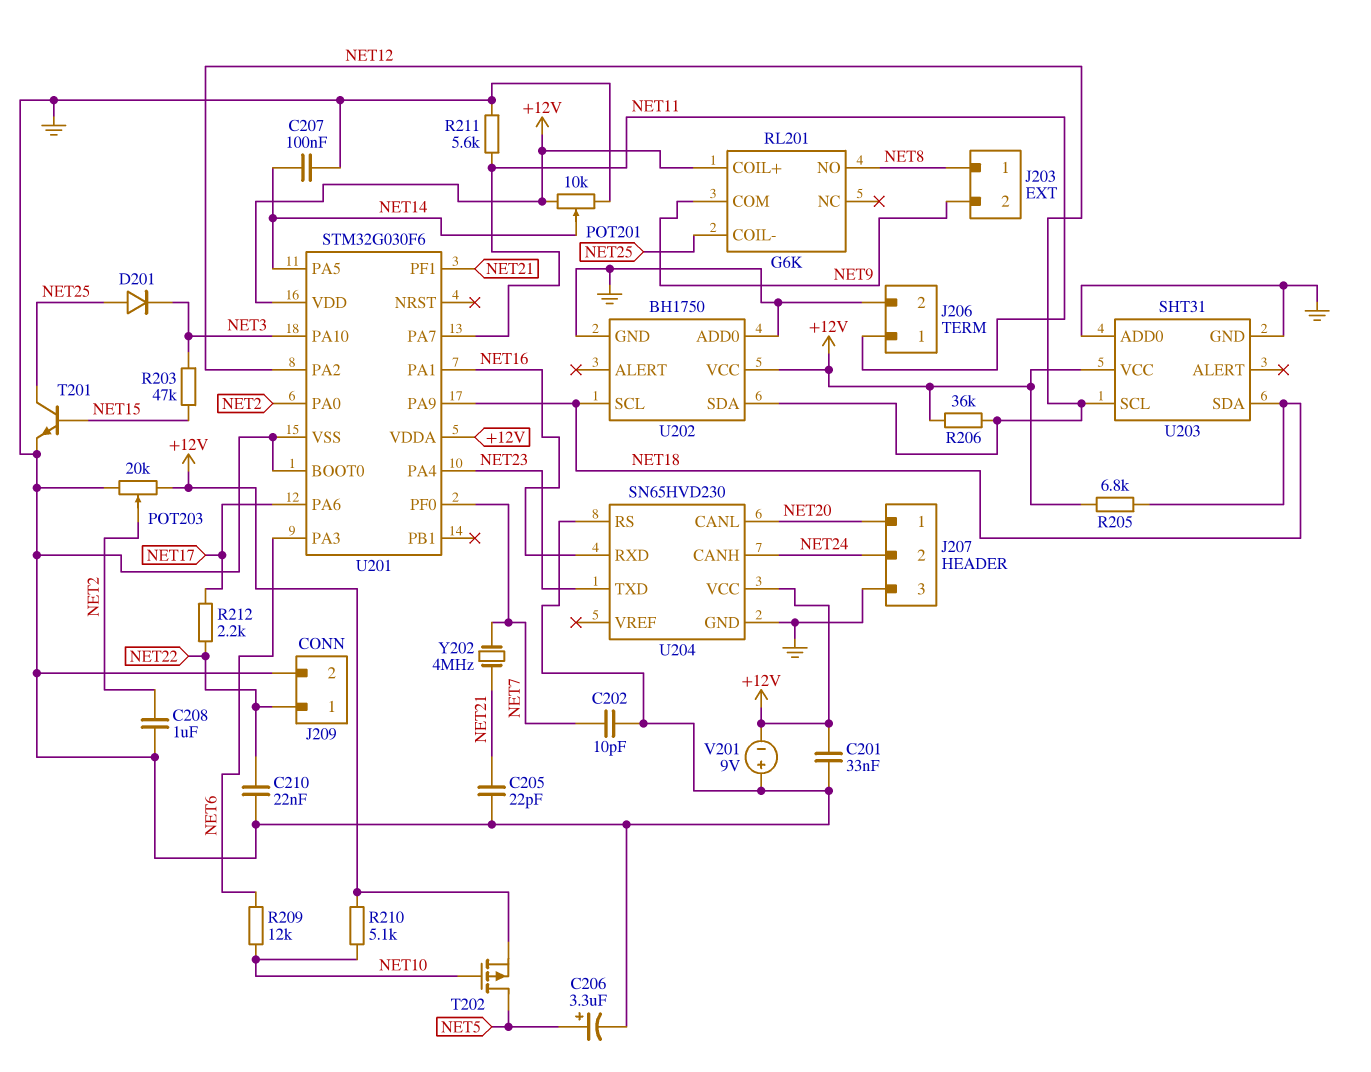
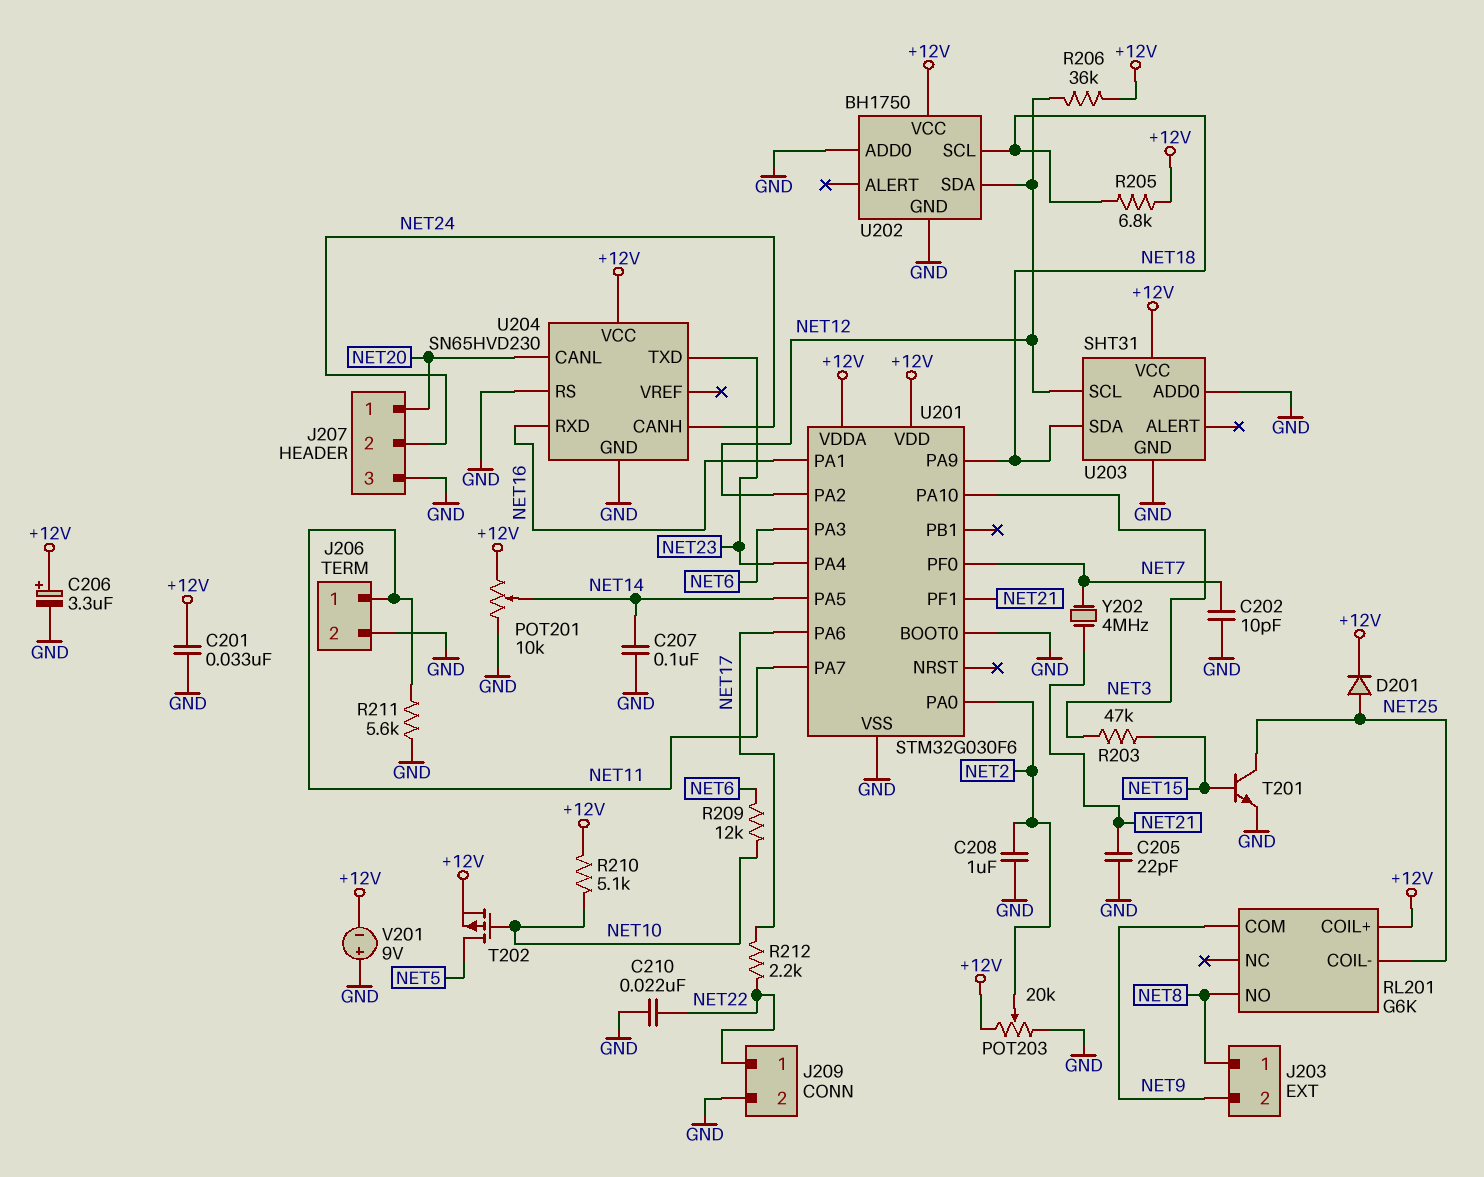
C206: 3.3uF (plus NET5, minus GND) -> 3.3uF (plus +12V, minus GND)
D201: diode (A NET25, K NET3) -> diode (A NET25, K +12V)

